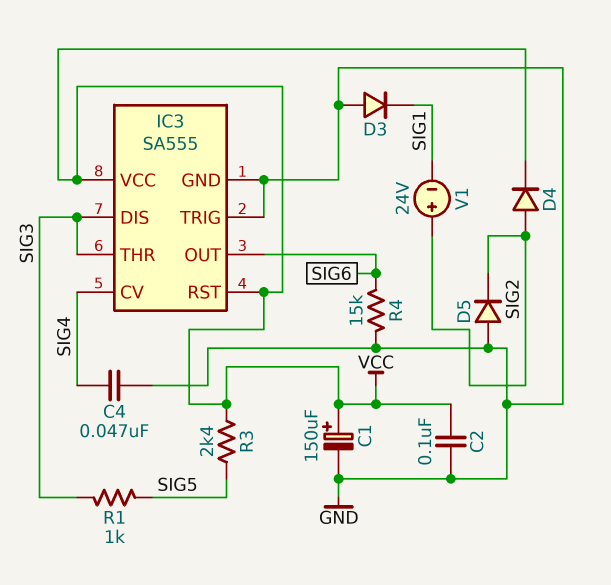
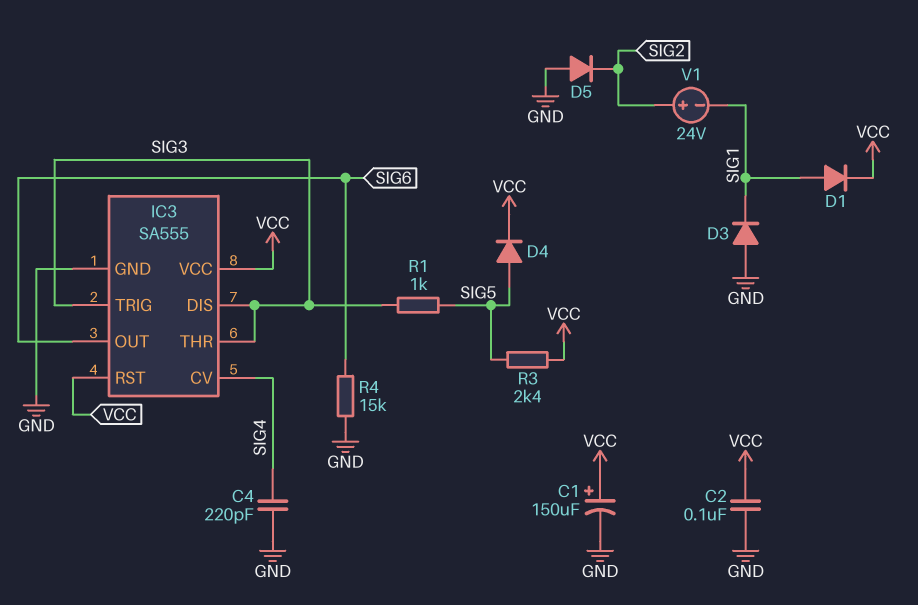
C4: 47nF (GND, SIG4) -> 220pF (GND, SIG4)
D1: none -> diode (A SIG1, K VCC)
D4: diode (A SIG2, K VCC) -> diode (A SIG5, K VCC)
IC3 pin TRIG: GND -> SIG3

